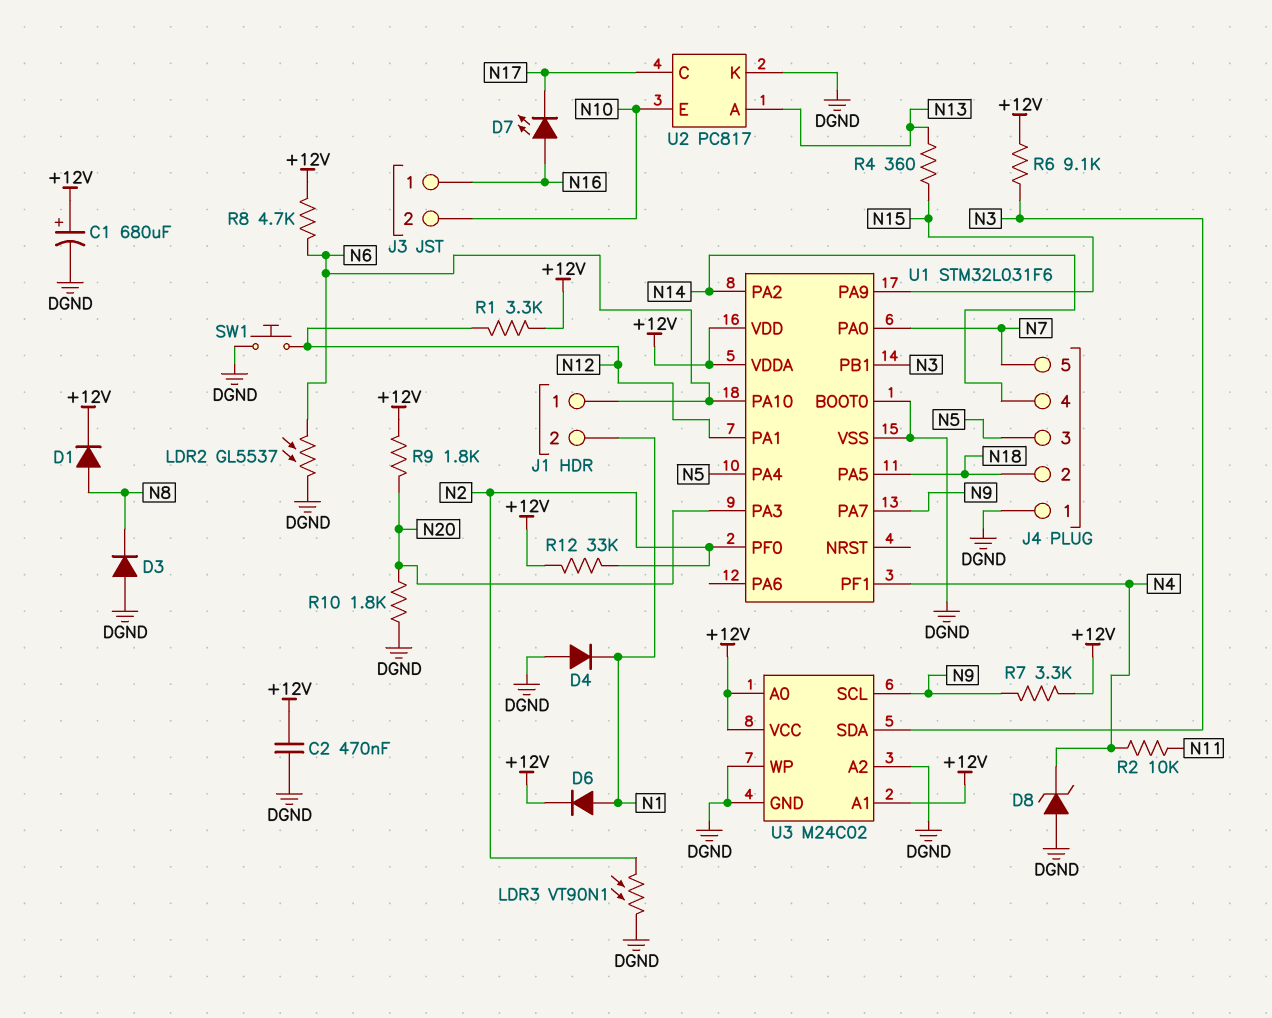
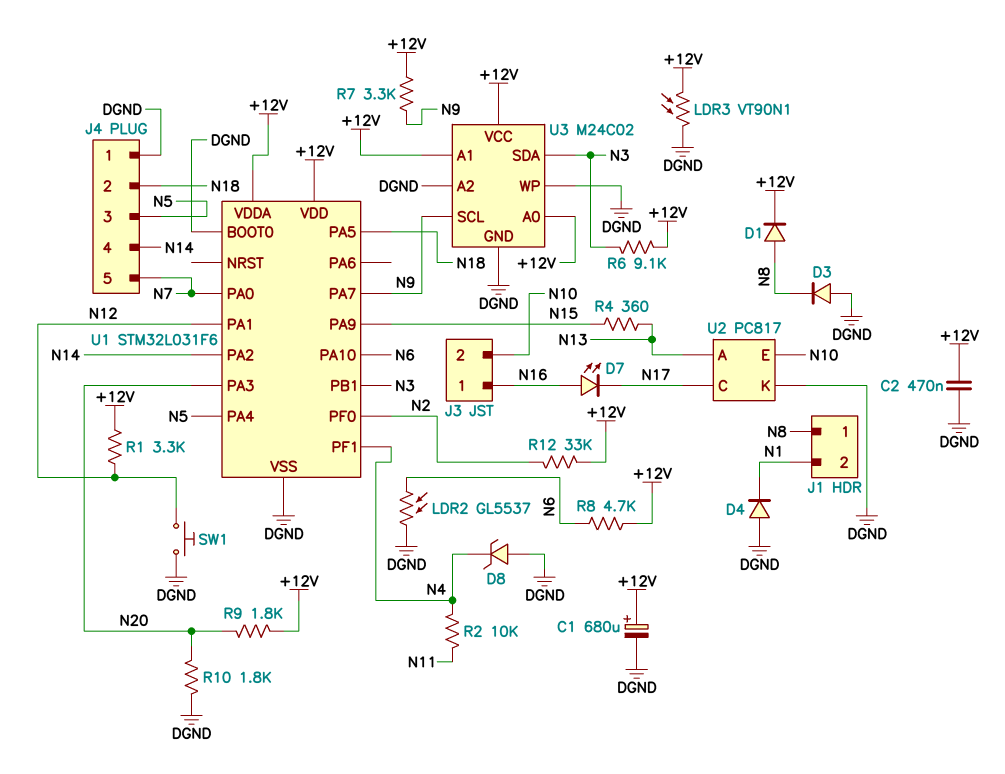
D6: diode (A N1, K +12V) -> none
J1 pin 1: N6 -> N8
LDR3: VT90N1 (DGND, N2) -> VT90N1 (+12V, DGND)

